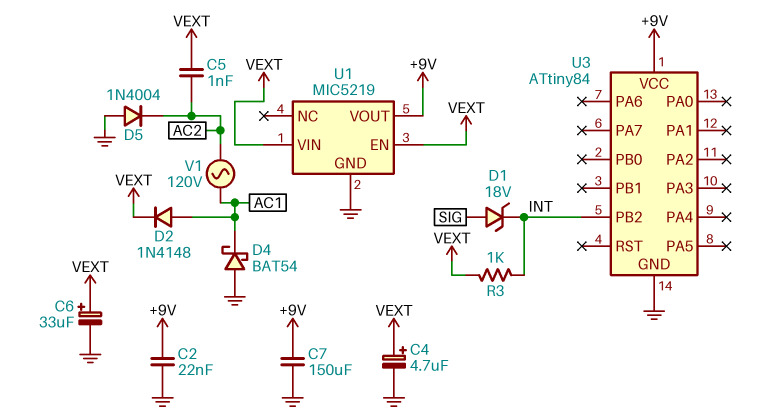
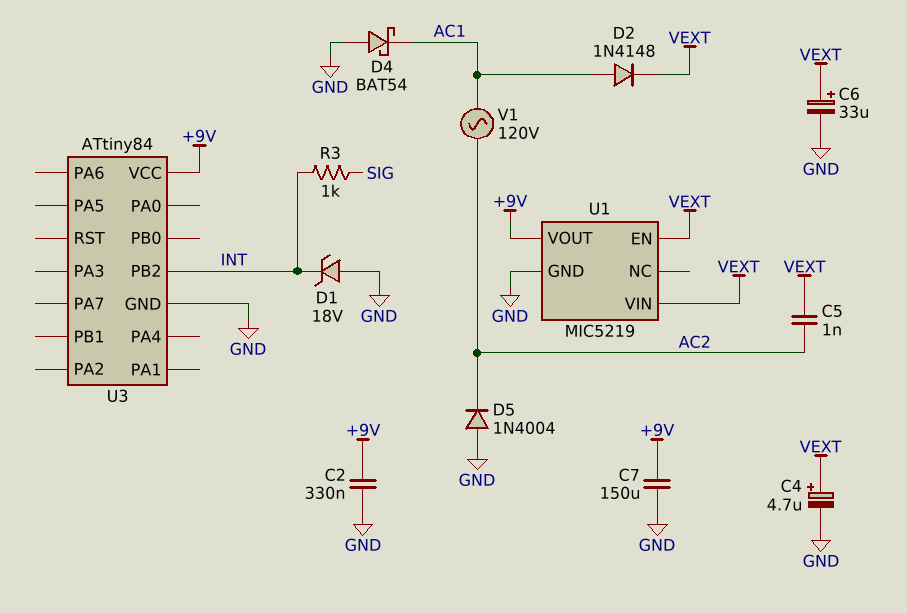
C2: 22nF (+9V, GND) -> 330nF (+9V, GND)
D1: zener 18V (A SIG, K INT) -> zener 18V (A GND, K INT)
R3: 1k (INT, VEXT) -> 1k (INT, SIG)

